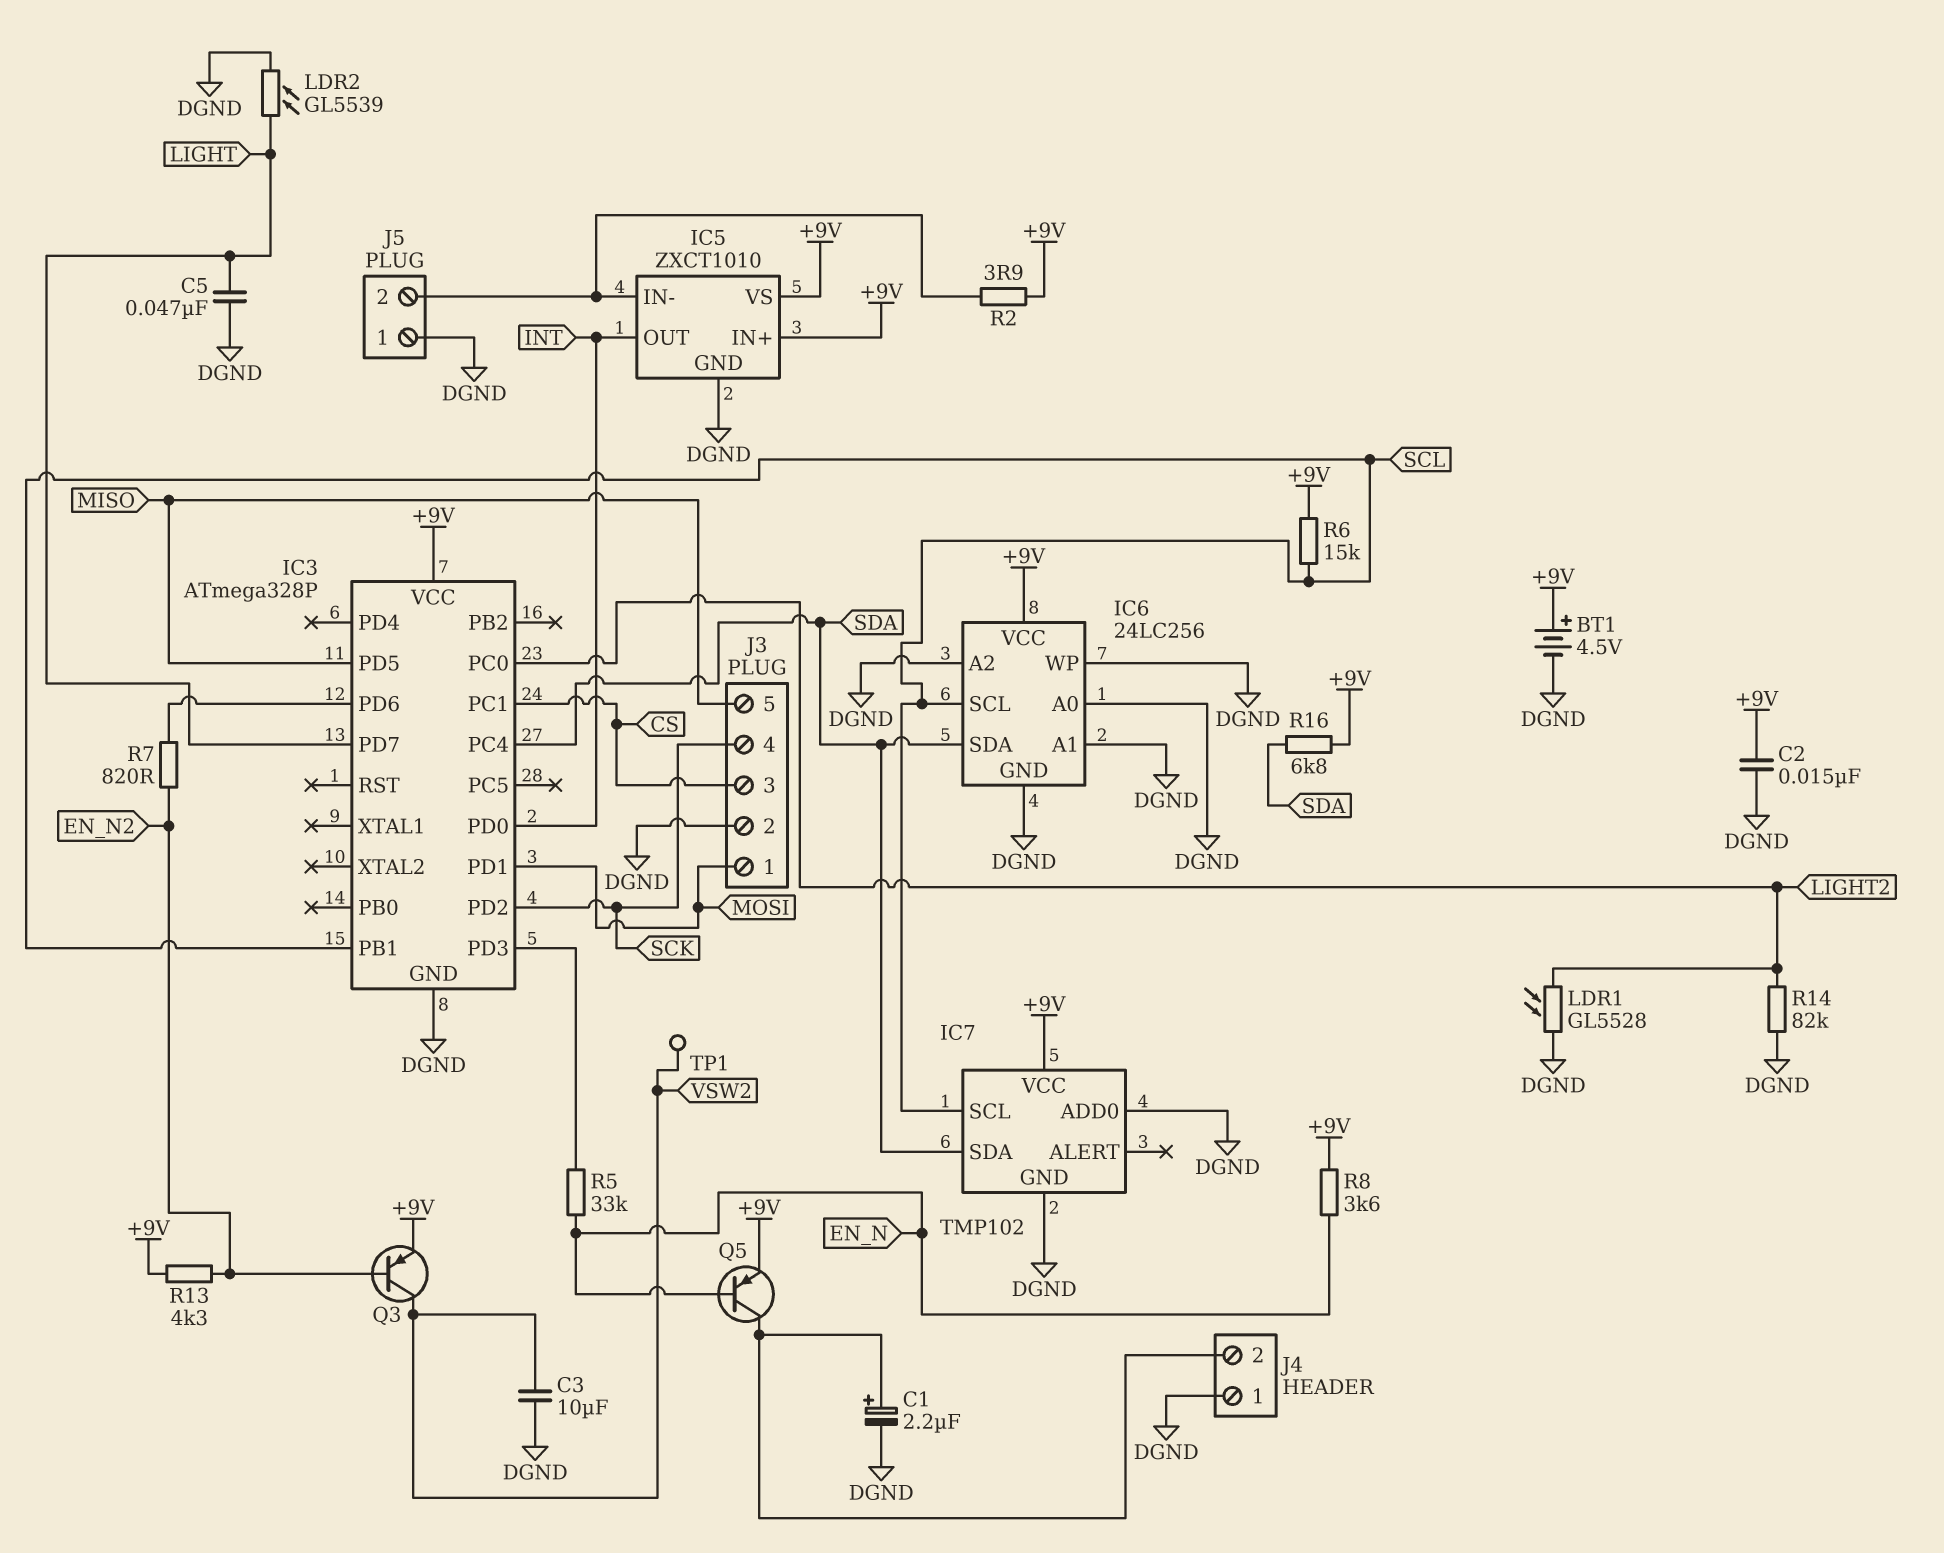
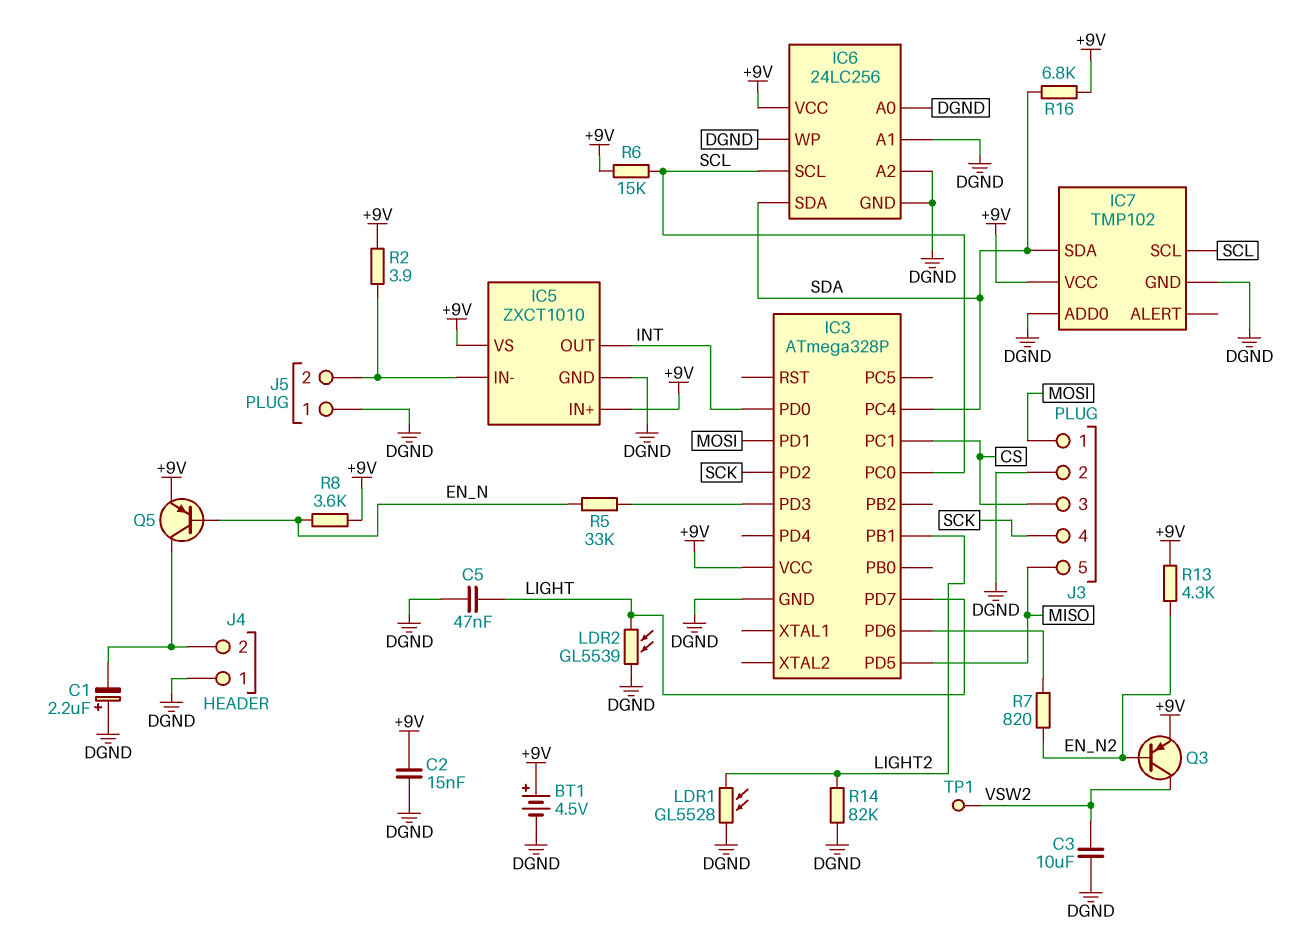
C1: 2.2uF (plus J4/2, minus DGND) -> 2.2uF (plus DGND, minus J4/2)
IC3 pin PB1: SCL -> LIGHT2
IC3 pin PC0: LIGHT2 -> SCL

